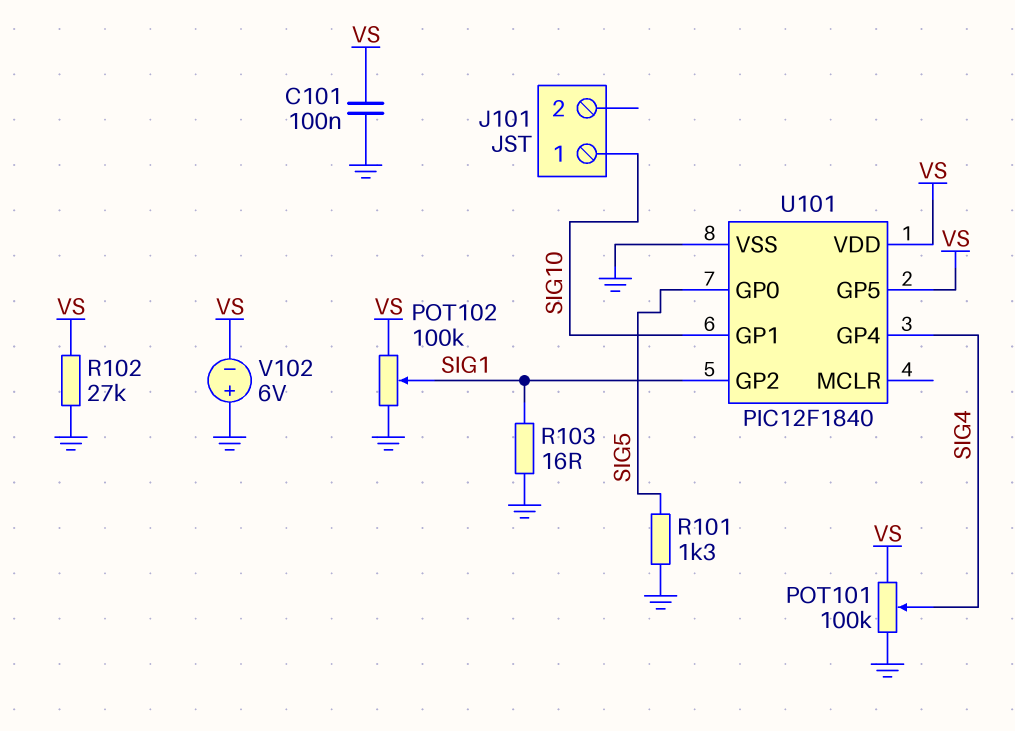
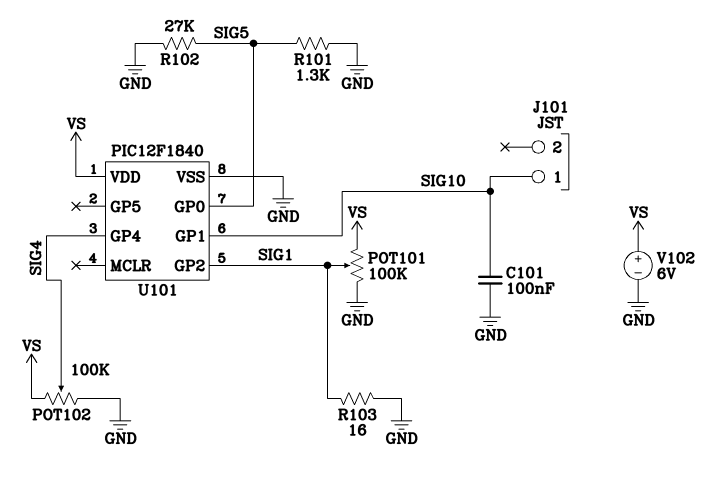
C101: 100nF (GND, VS) -> 100nF (GND, SIG10)
POT101: 100k (GND, VS, wiper SIG4) -> 100k (GND, VS, wiper SIG1)
POT102: 100k (GND, VS, wiper SIG1) -> 100k (GND, VS, wiper SIG4)
R102: 27k (GND, VS) -> 27k (GND, SIG5)
U101 pin GP5: VS -> none
V102: 6V (plus GND, minus VS) -> 6V (plus VS, minus GND)

